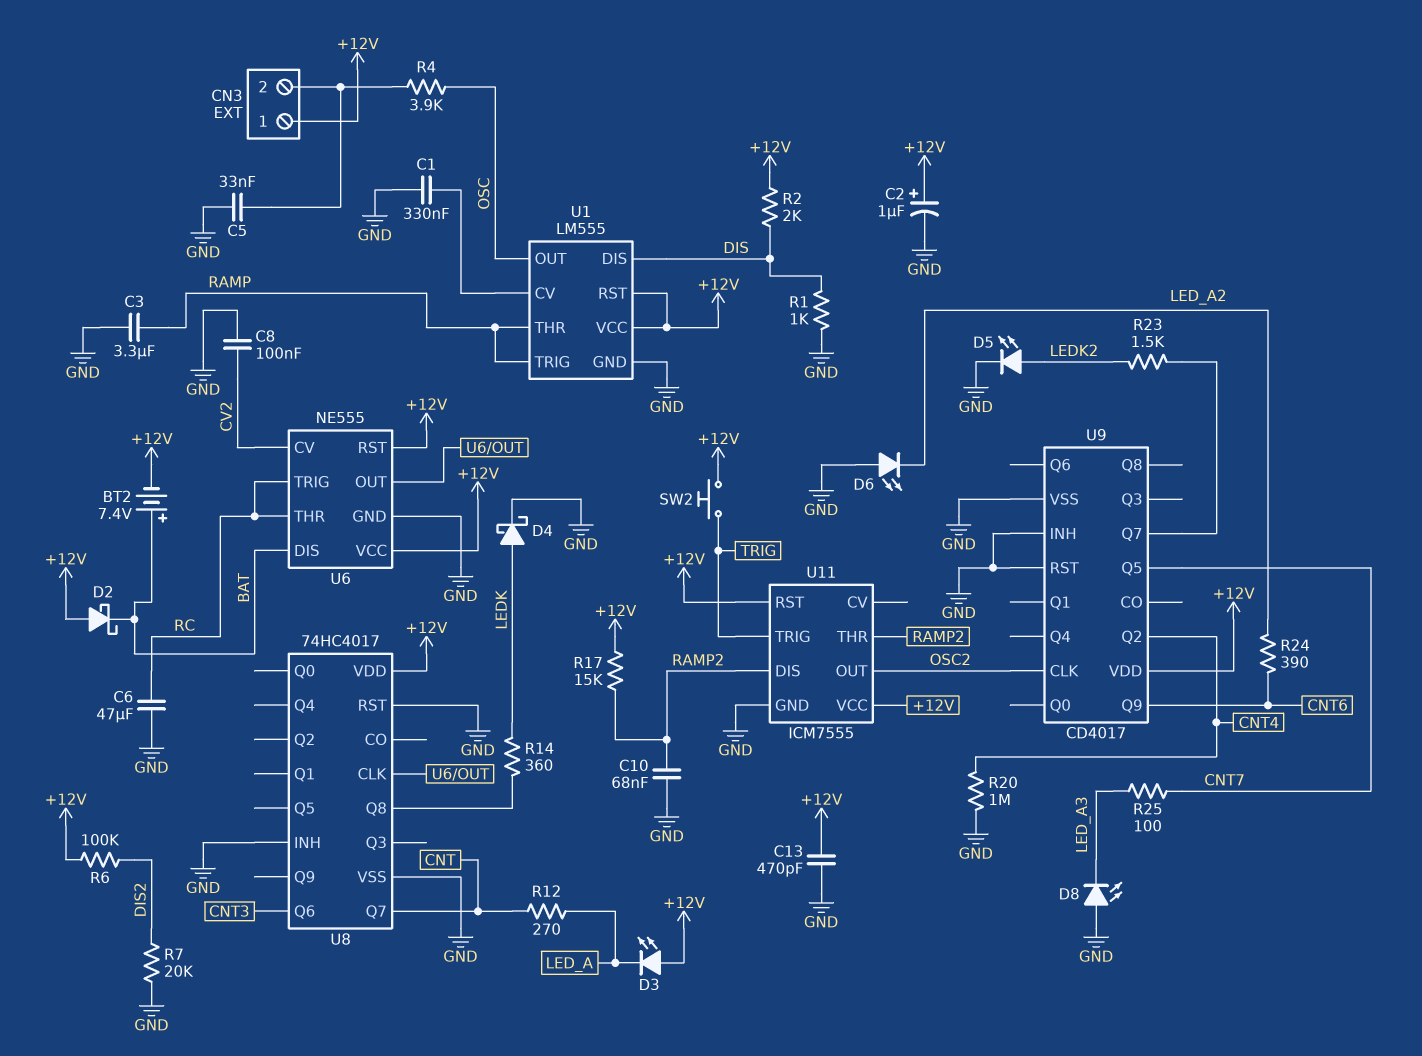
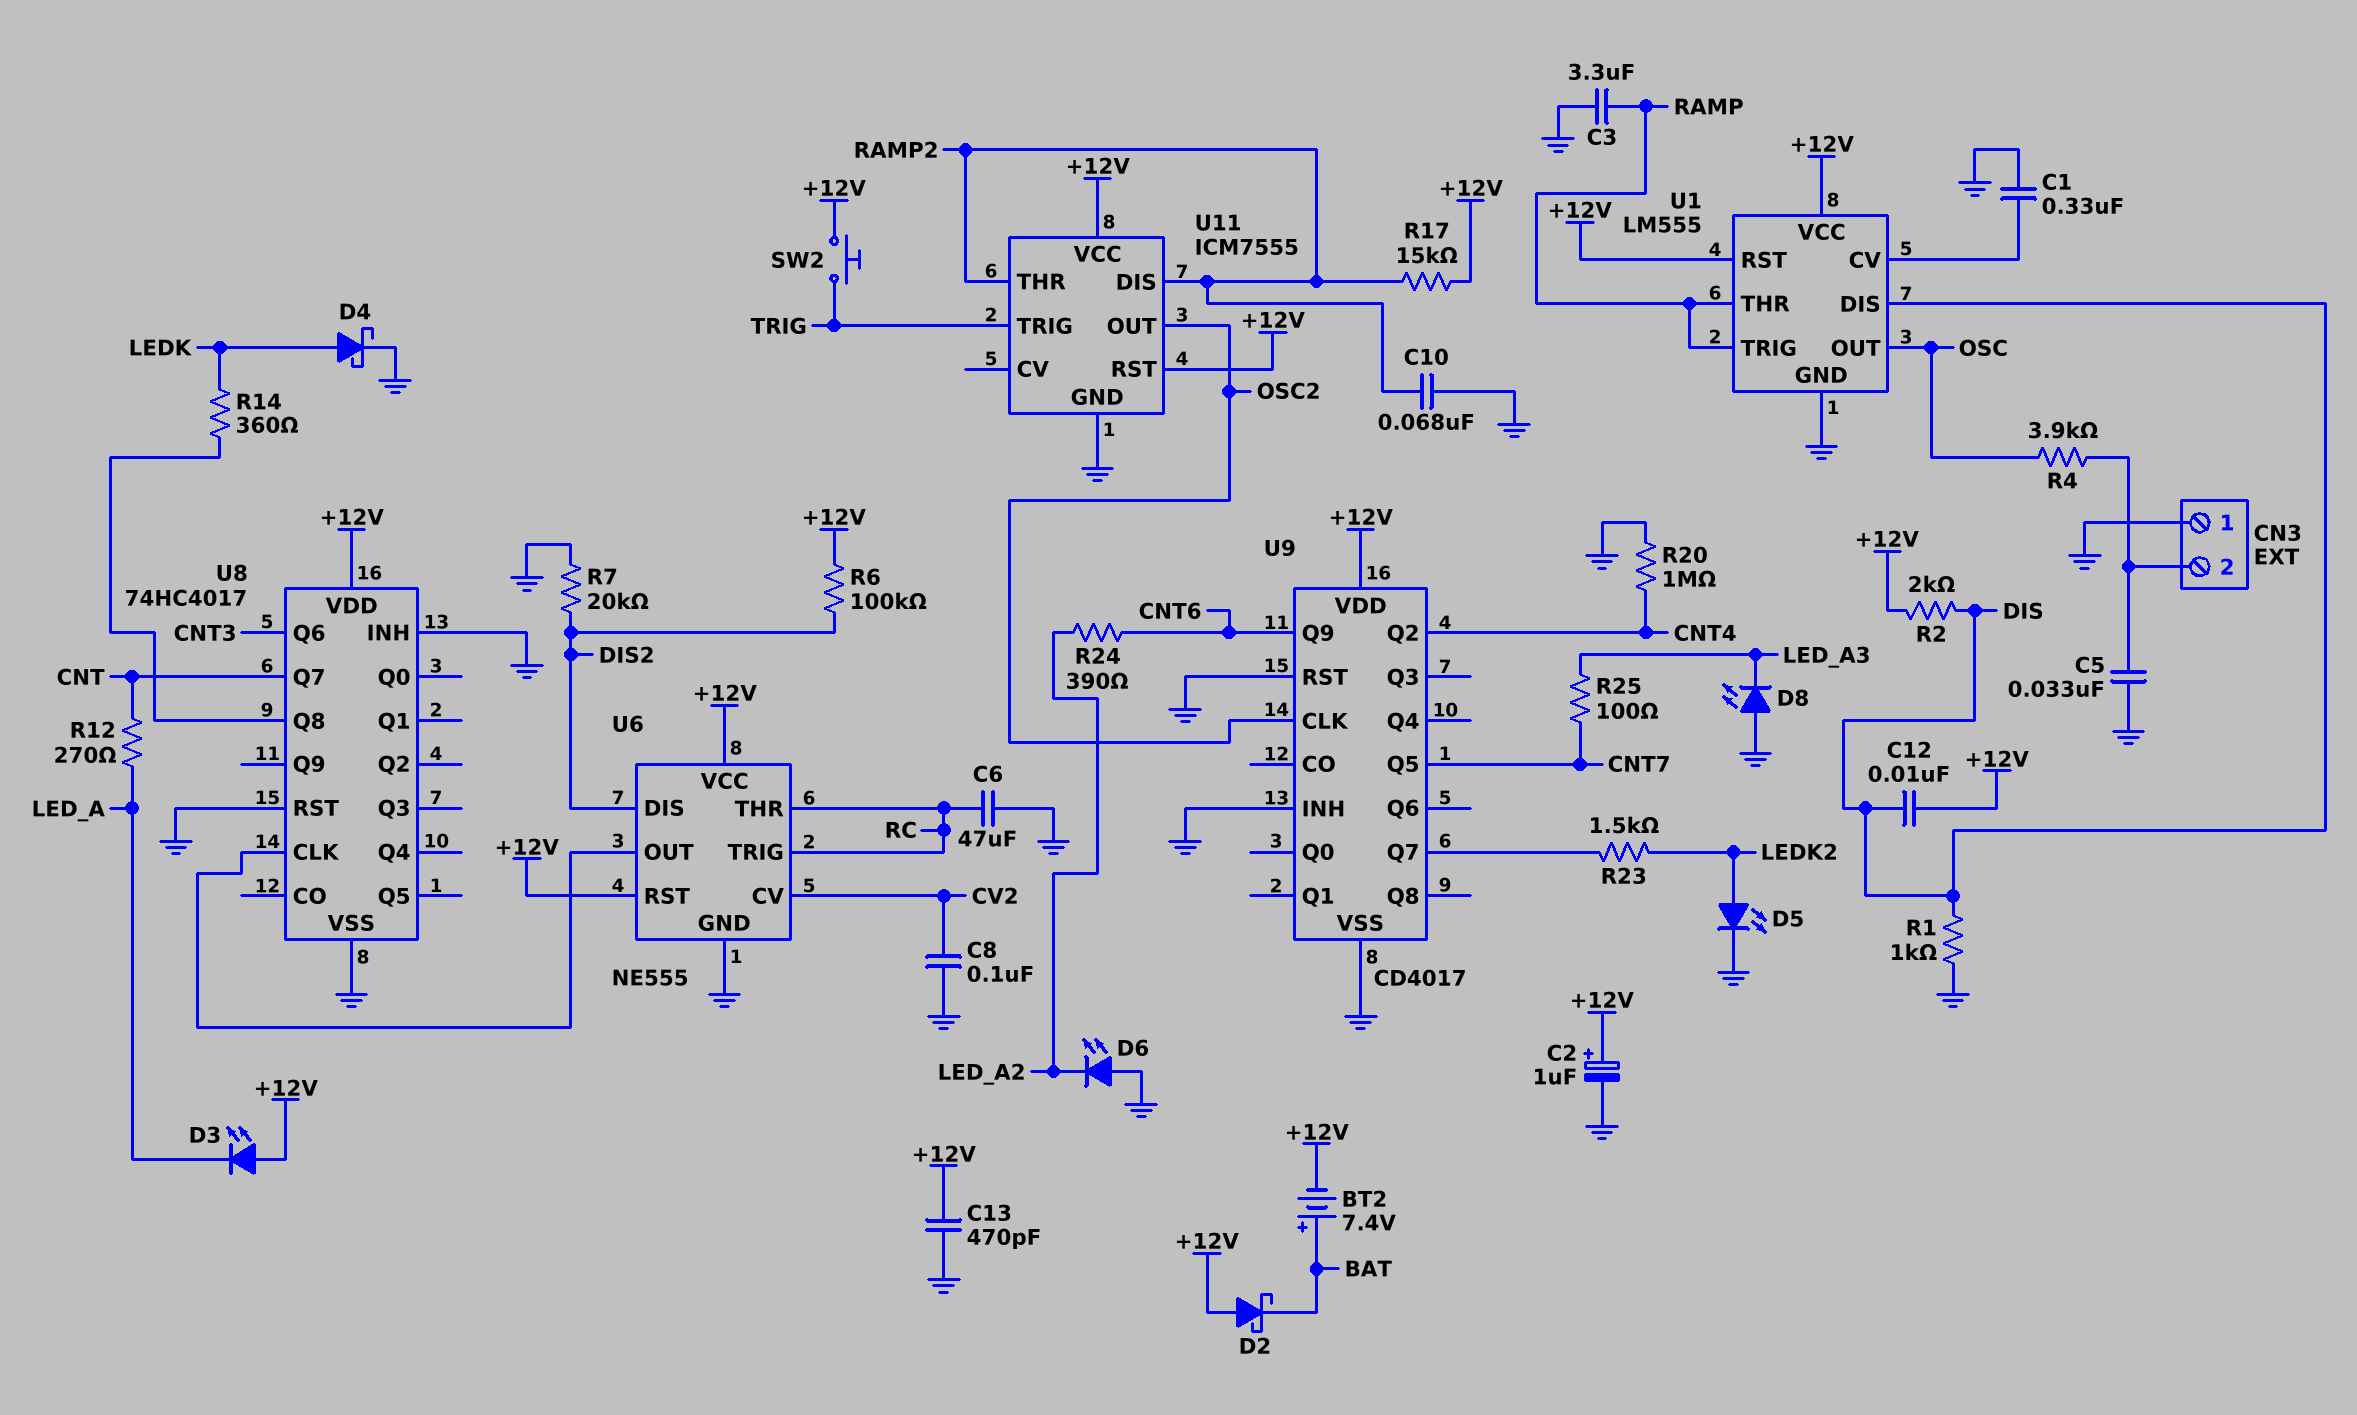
C12: none -> 10nF (+12V, DIS)
CN3 pin 1: +12V -> GND
U6 pin DIS: BAT -> DIS2

